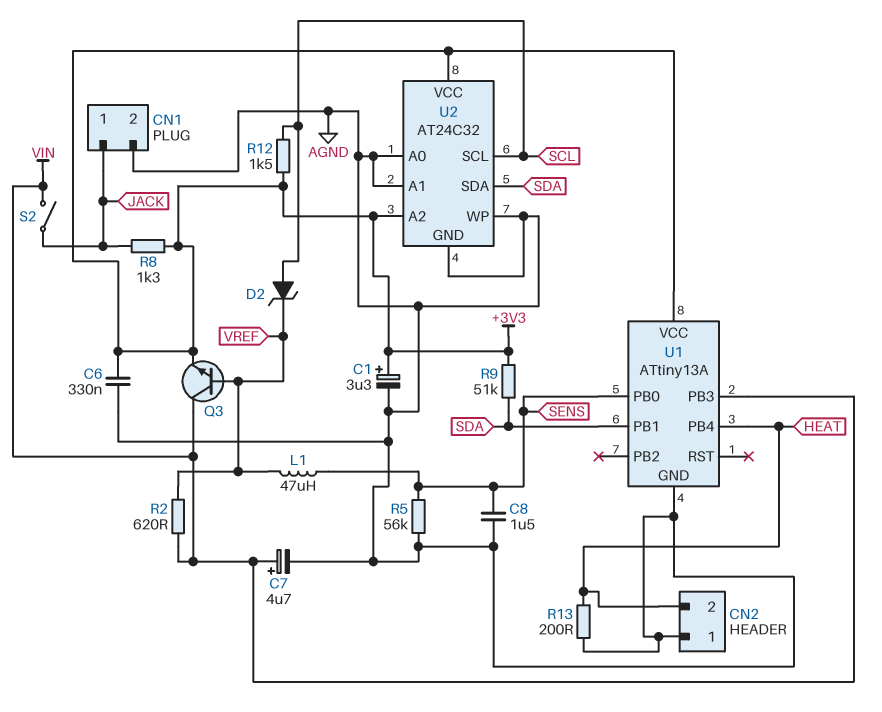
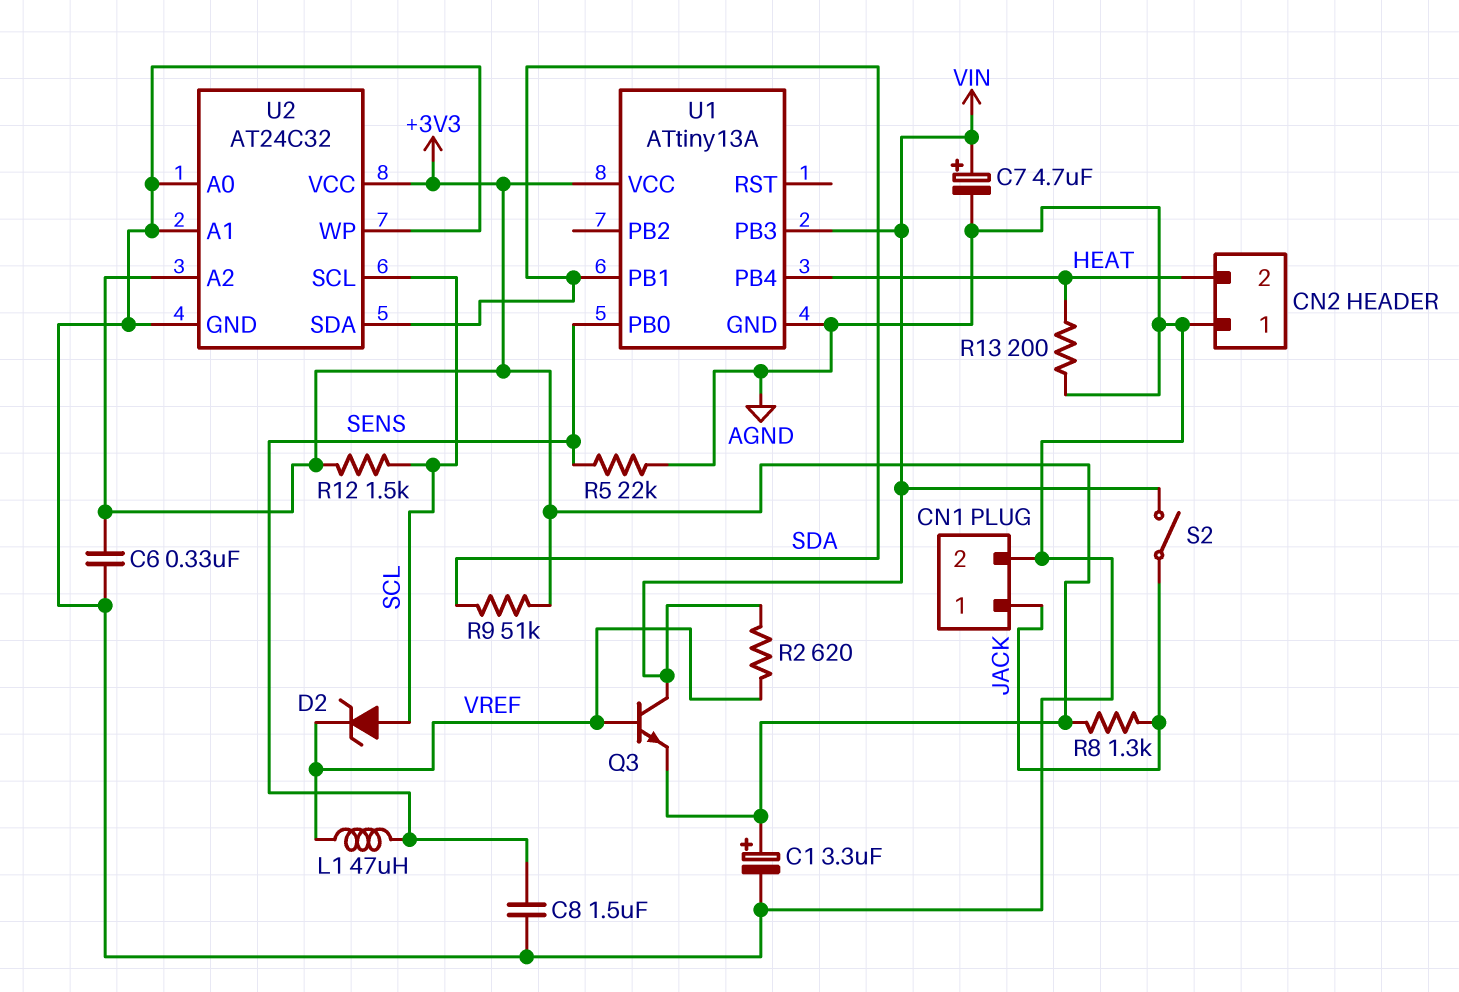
R5: 56k (AGND, SENS) -> 22k (AGND, SENS)

